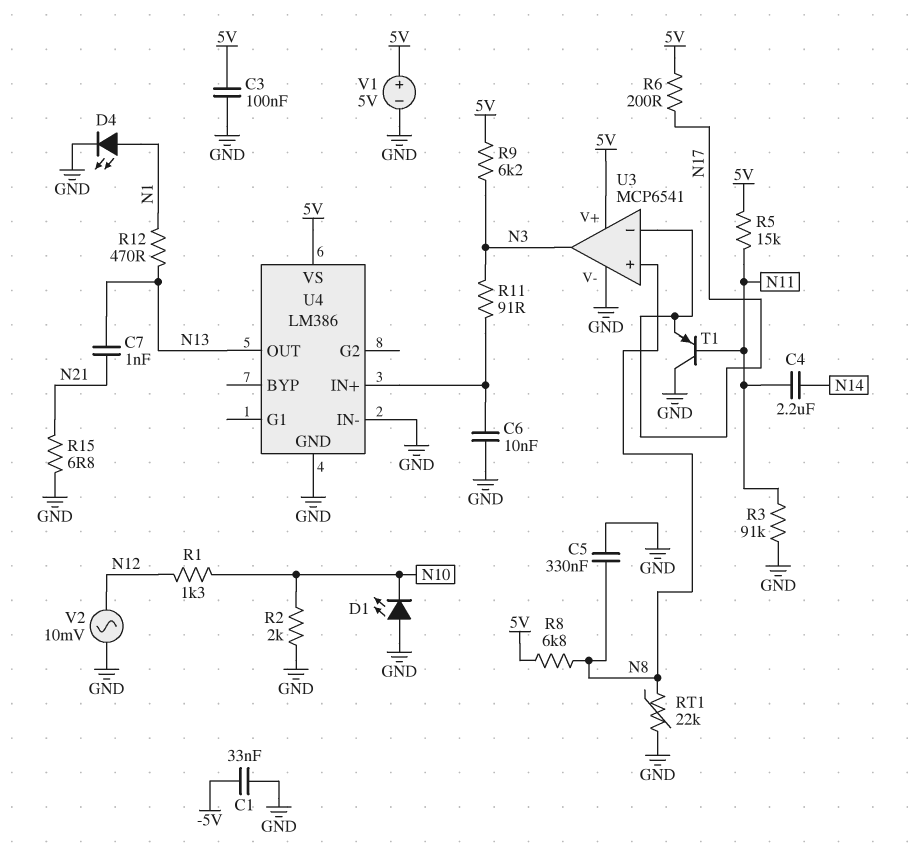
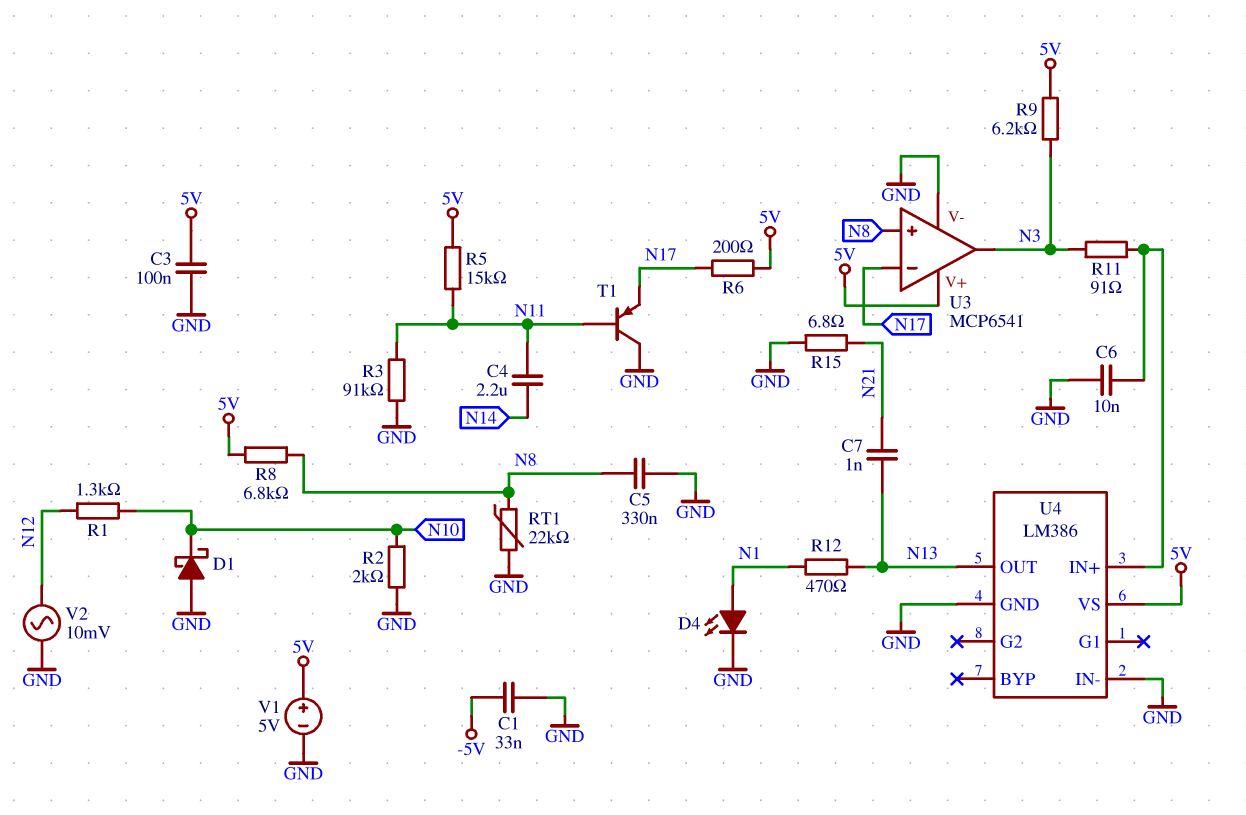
D1: LED (A GND, K N10) -> schottky (A GND, K N10)

